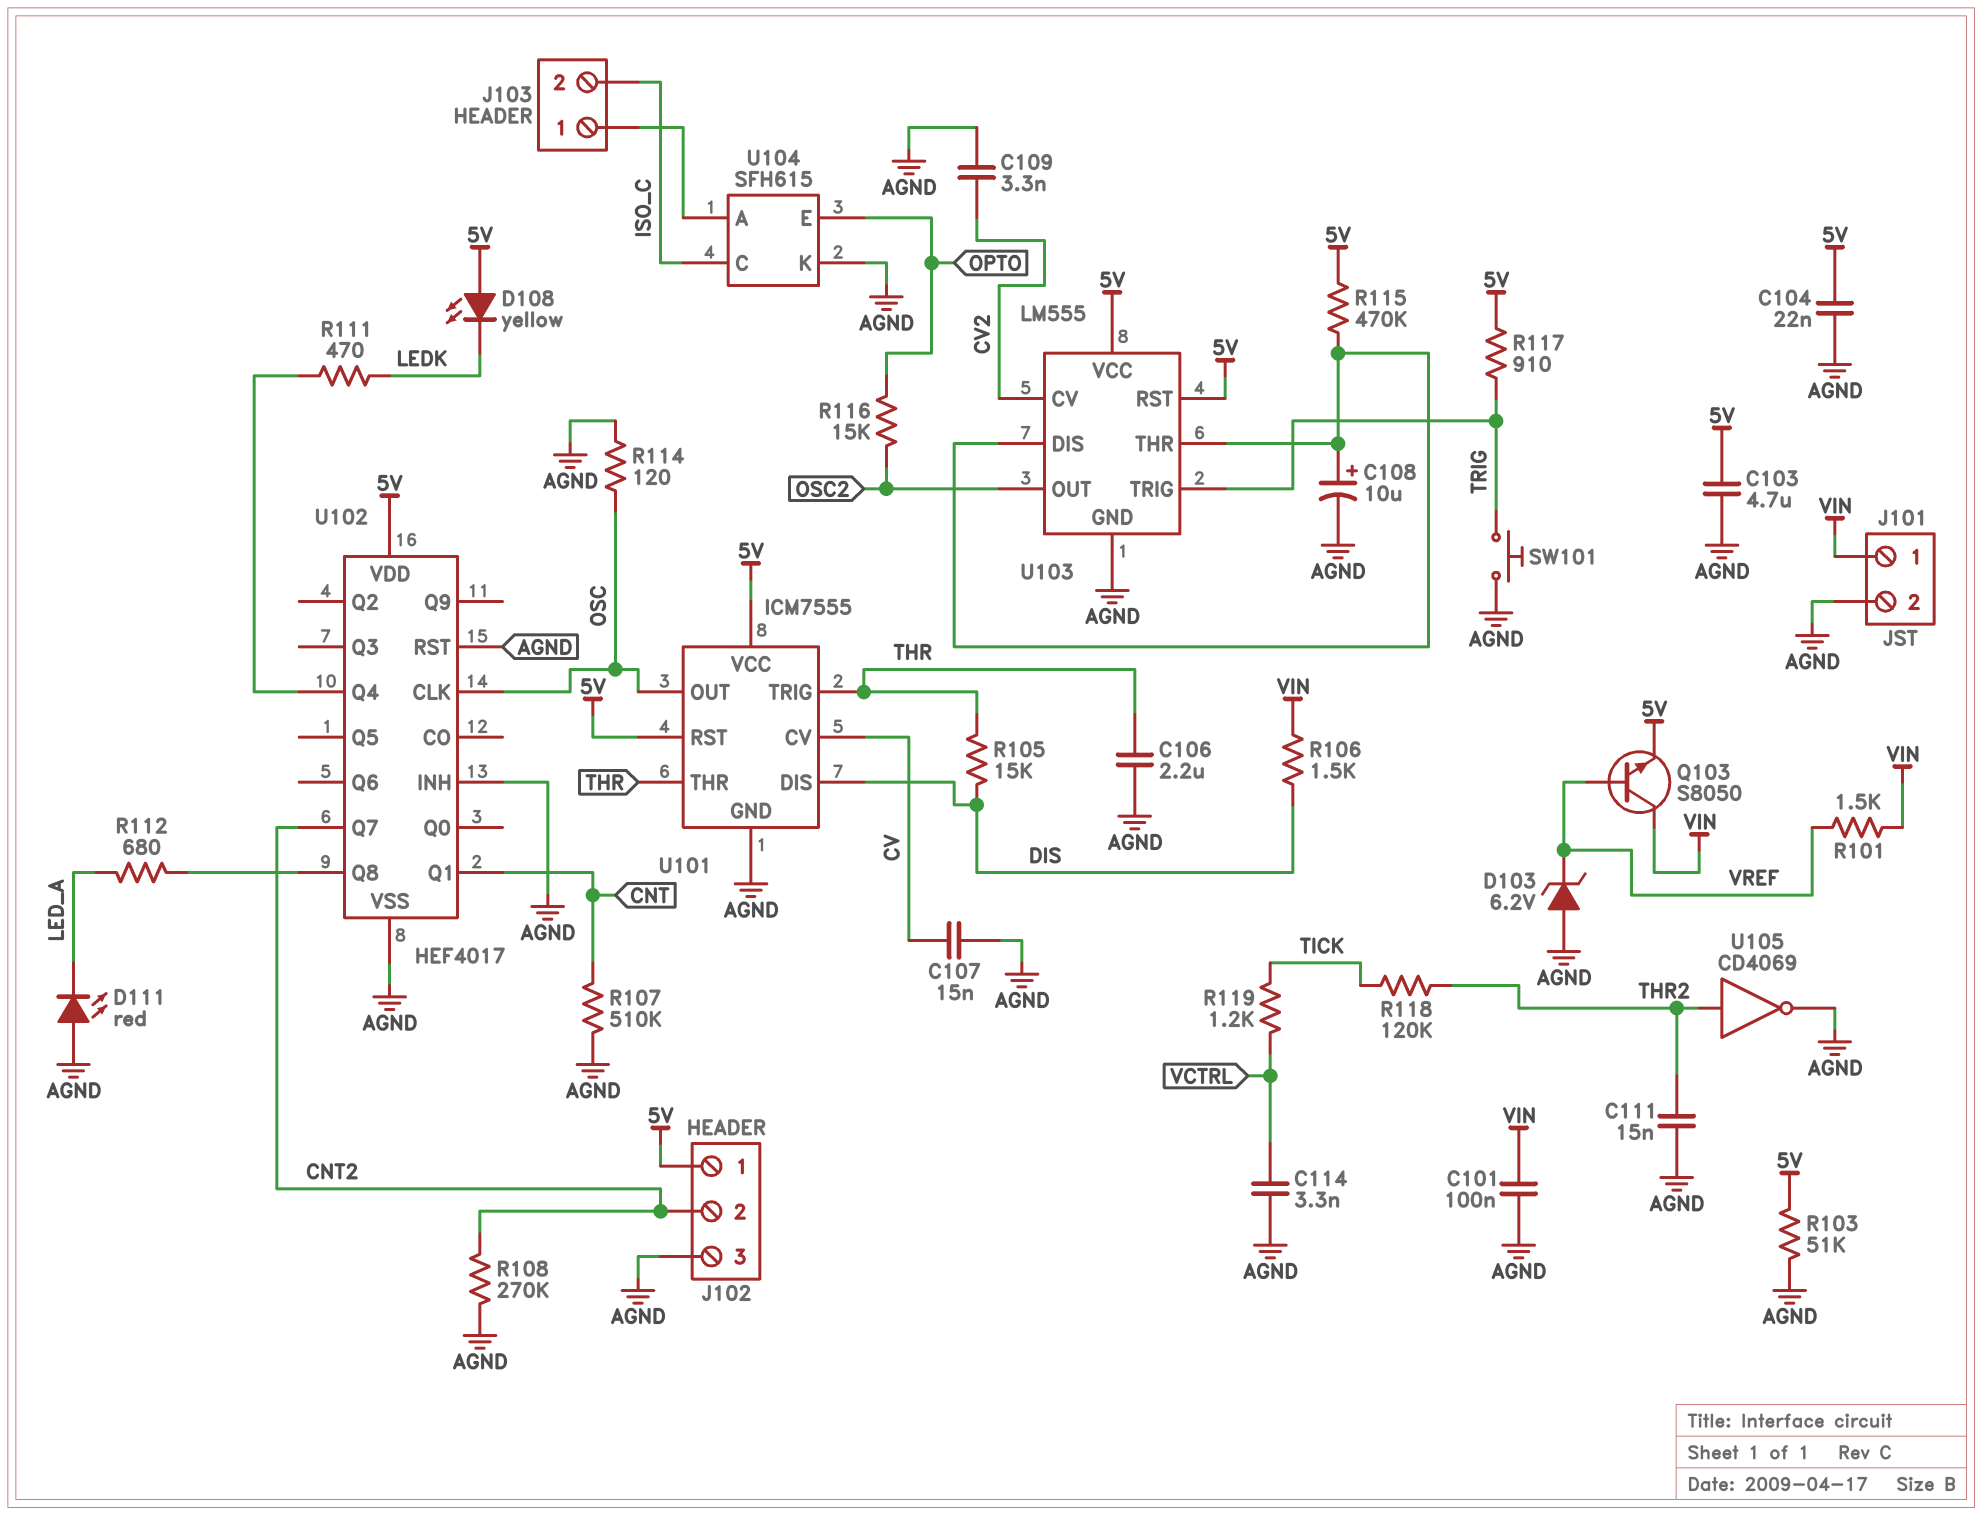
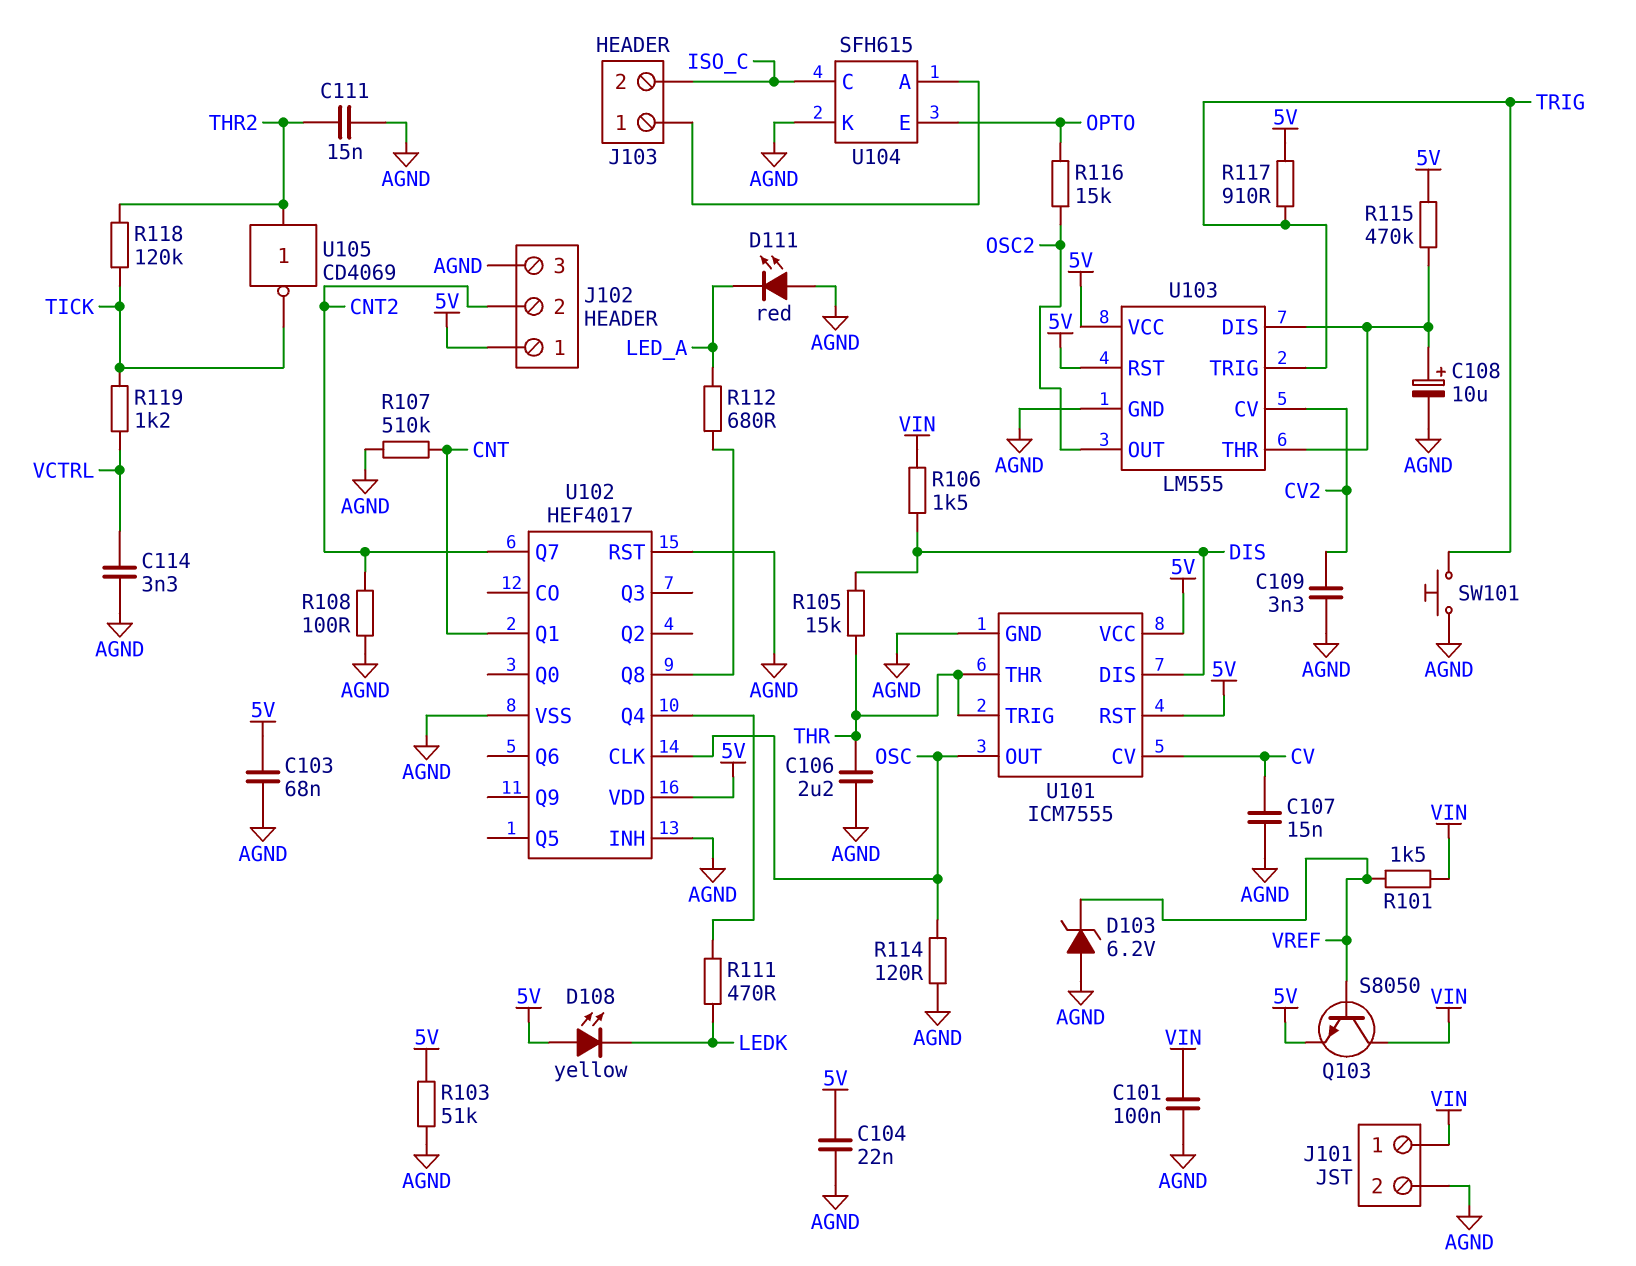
C103: 4.7uF (5V, AGND) -> 68nF (5V, AGND)
R108: 270k (AGND, CNT2) -> 100 (AGND, CNT2)
U105: NOT CD4069 (in THR2, out AGND) -> NOT CD4069 (in THR2, out TICK)

